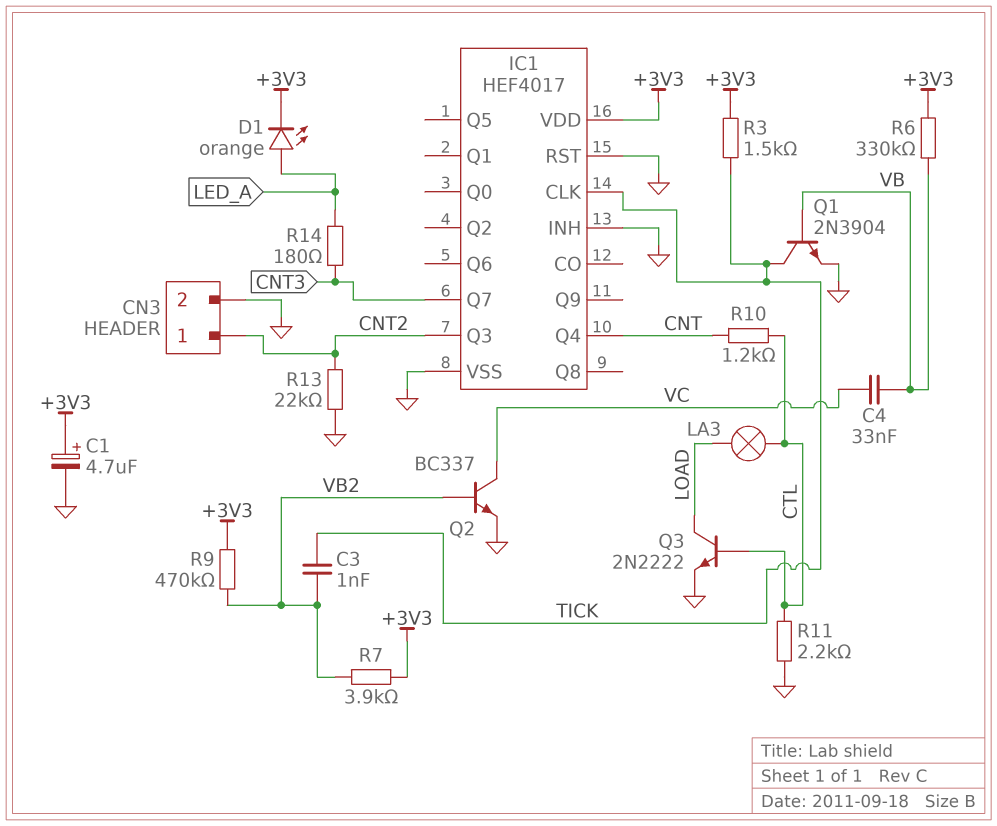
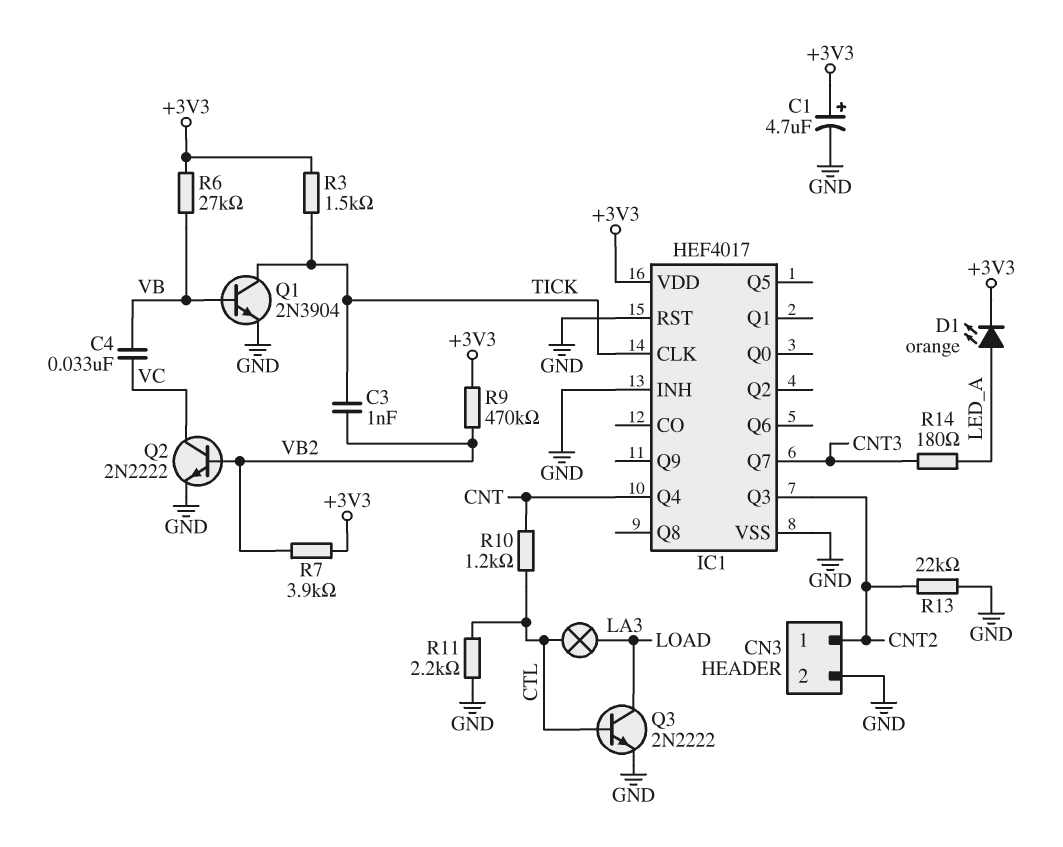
Q2: NPN BC337 (B VB2, C VC, E GND) -> NPN 2N2222 (B VB2, C VC, E GND)
R6: 330k (+3V3, VB) -> 27k (+3V3, VB)

